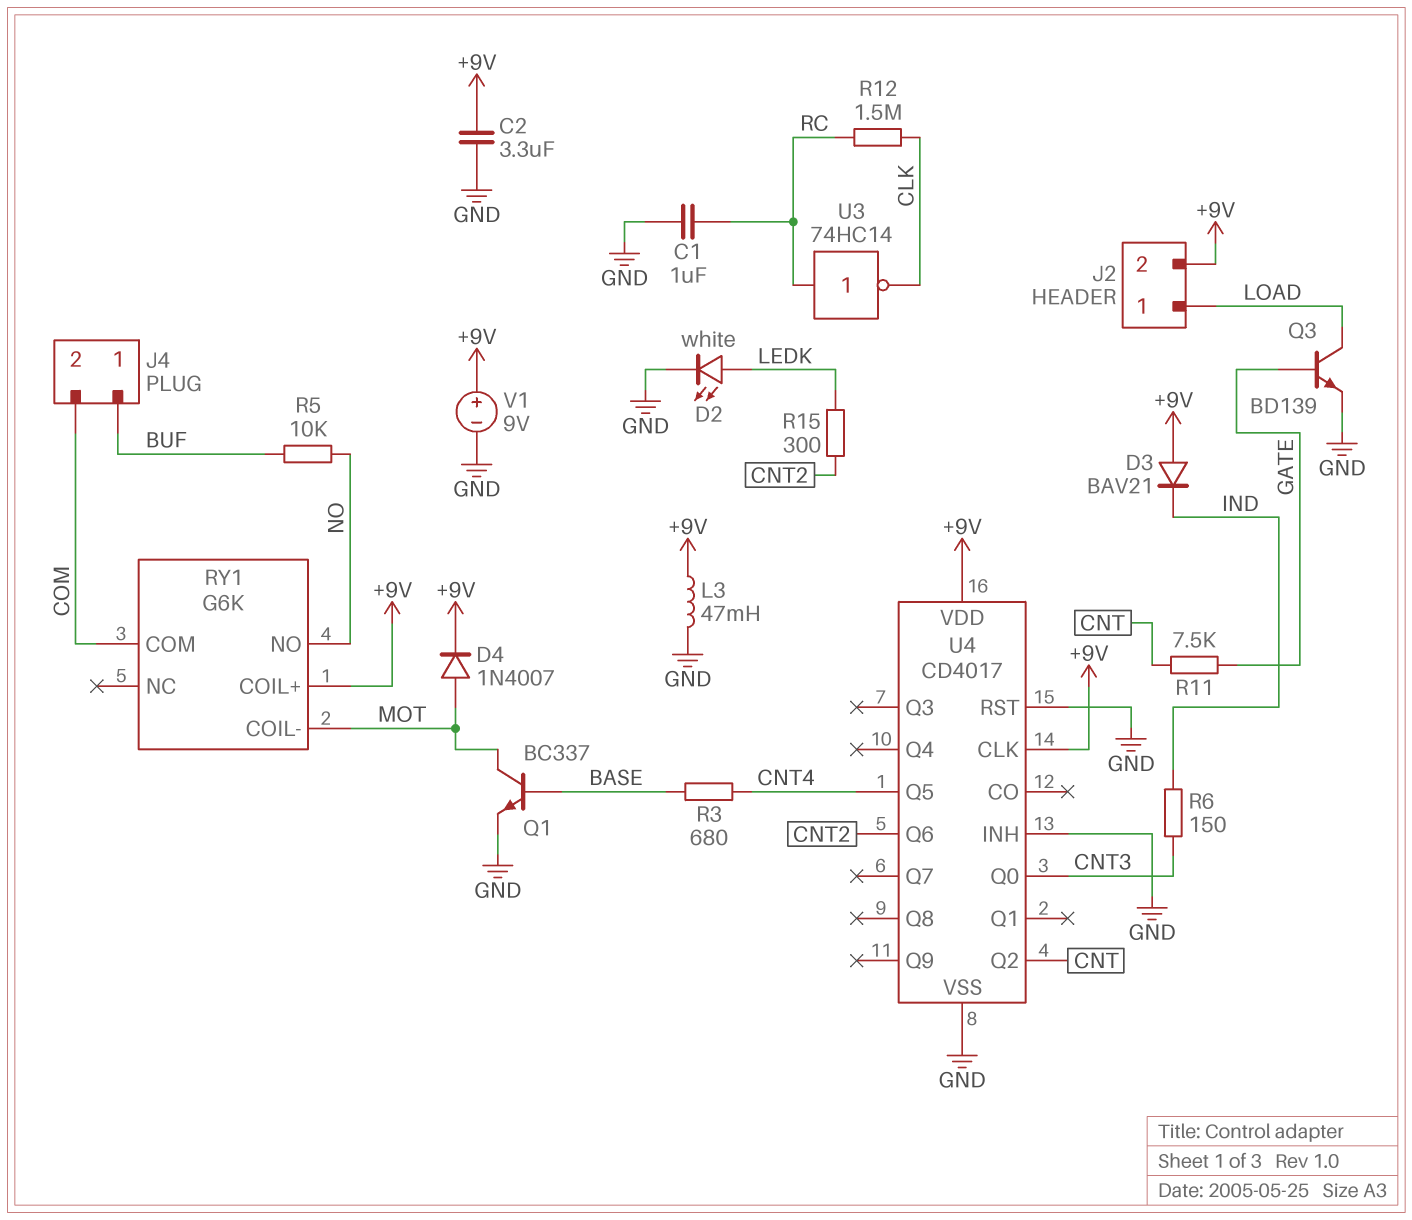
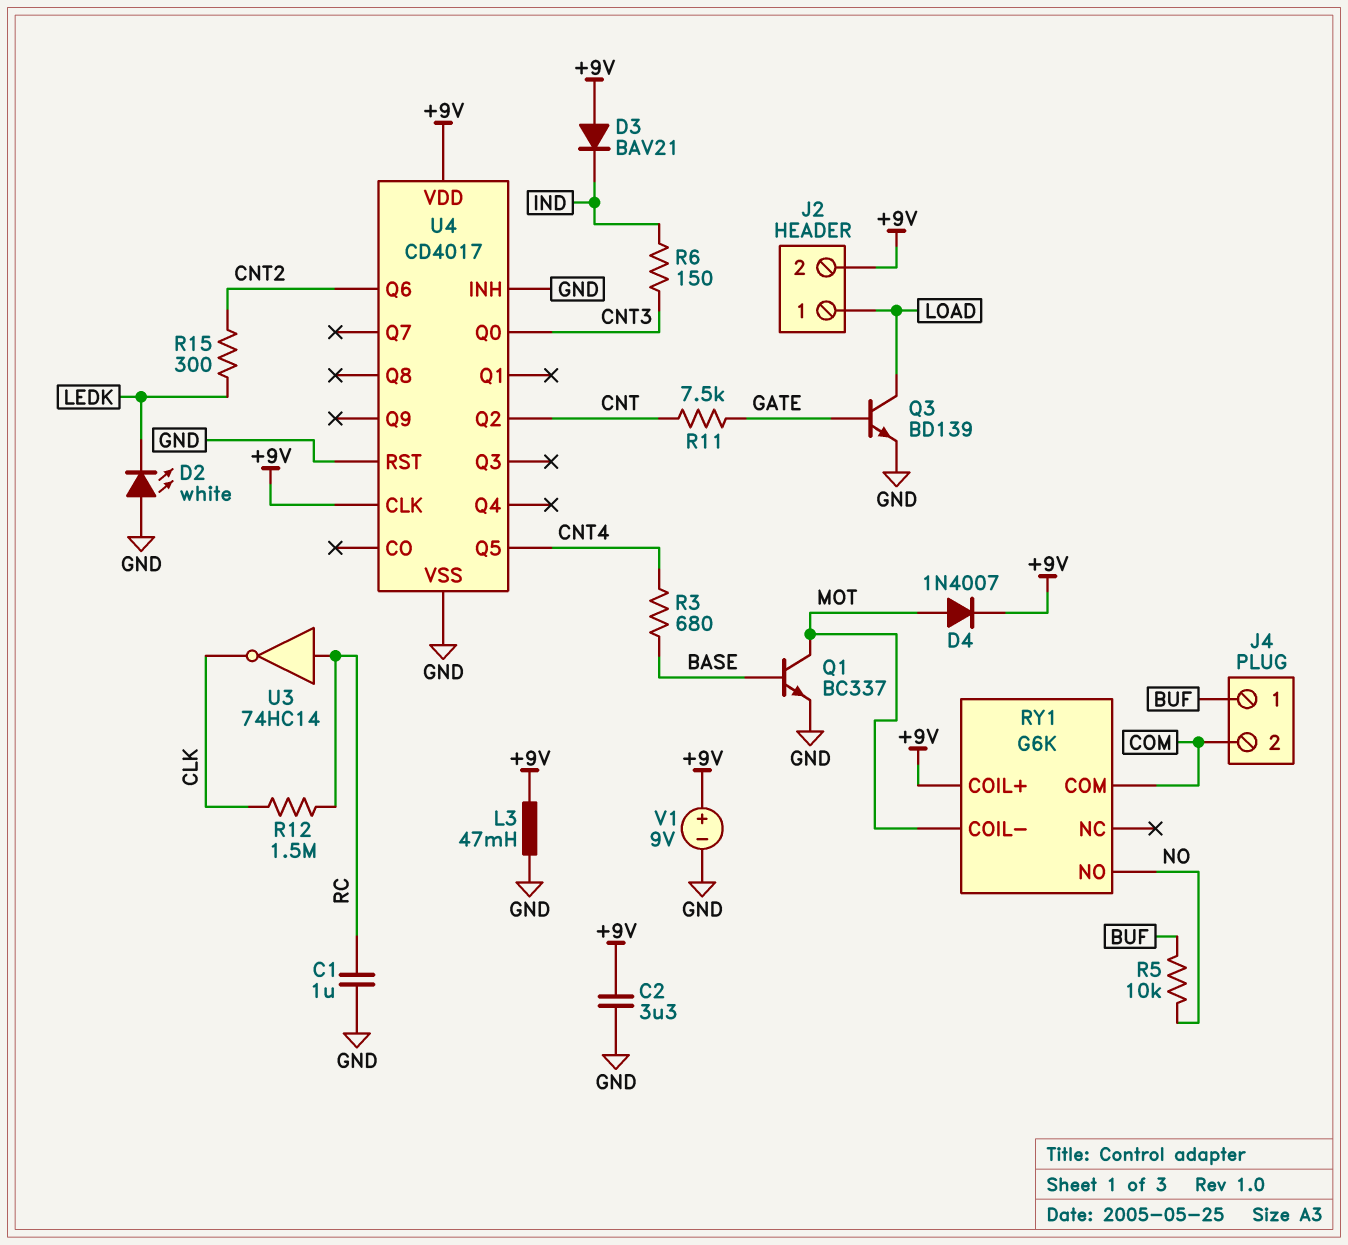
D2: LED white (A LEDK, K GND) -> LED white (A GND, K LEDK)

